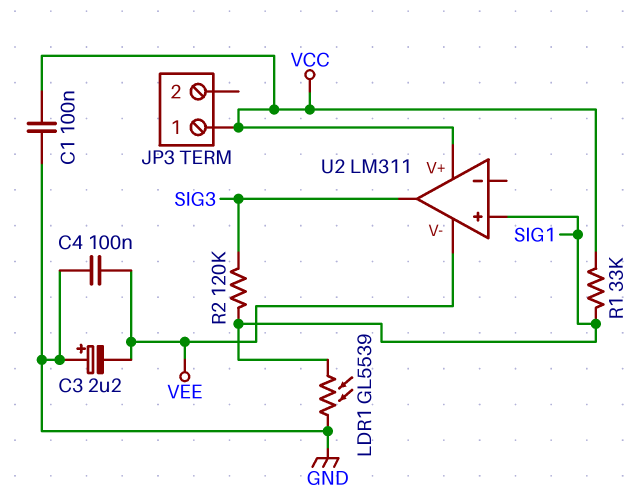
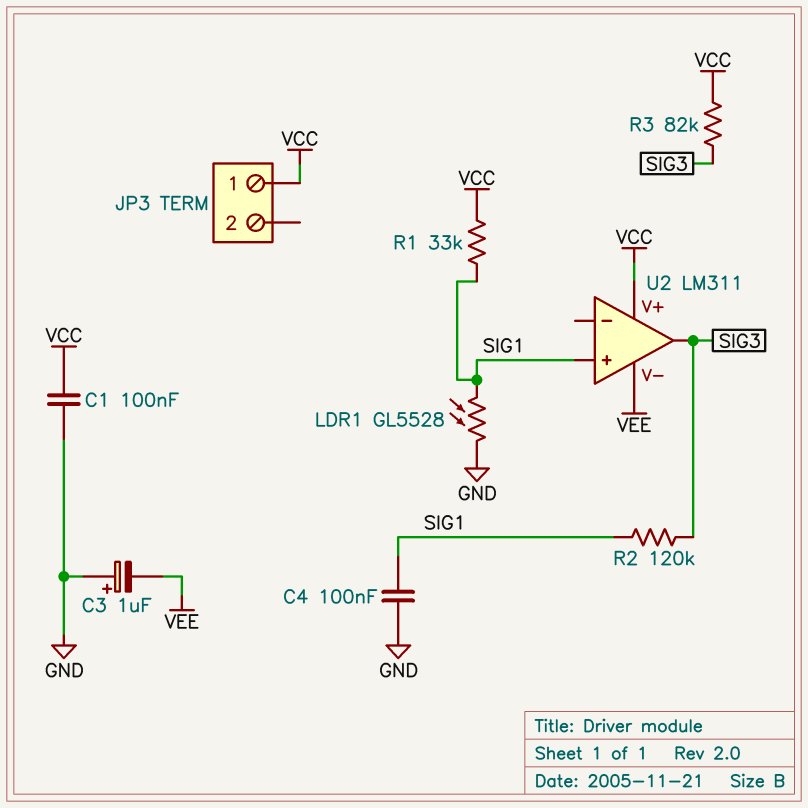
C3: 2.2uF (plus GND, minus VEE) -> 1uF (plus GND, minus VEE)
C4: 100nF (GND, VEE) -> 100nF (GND, SIG1)
LDR1: GL5539 (GND, SIG1) -> GL5528 (GND, SIG1)
R3: none -> 82k (SIG3, VCC)

